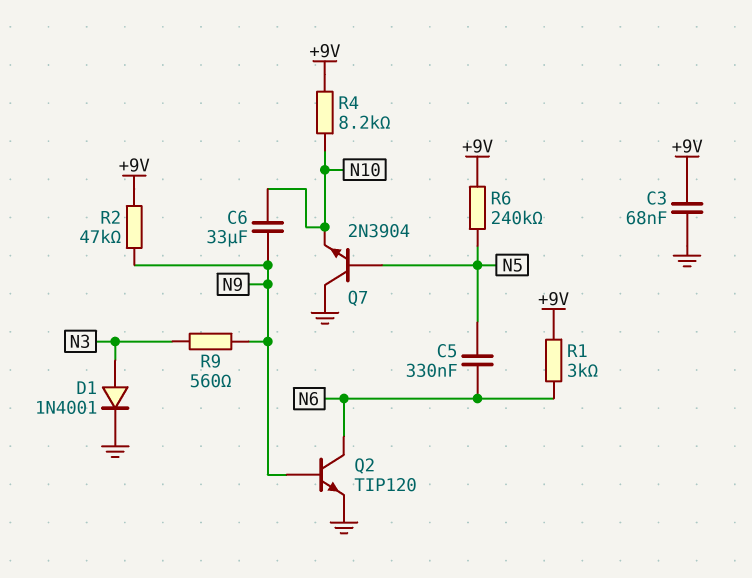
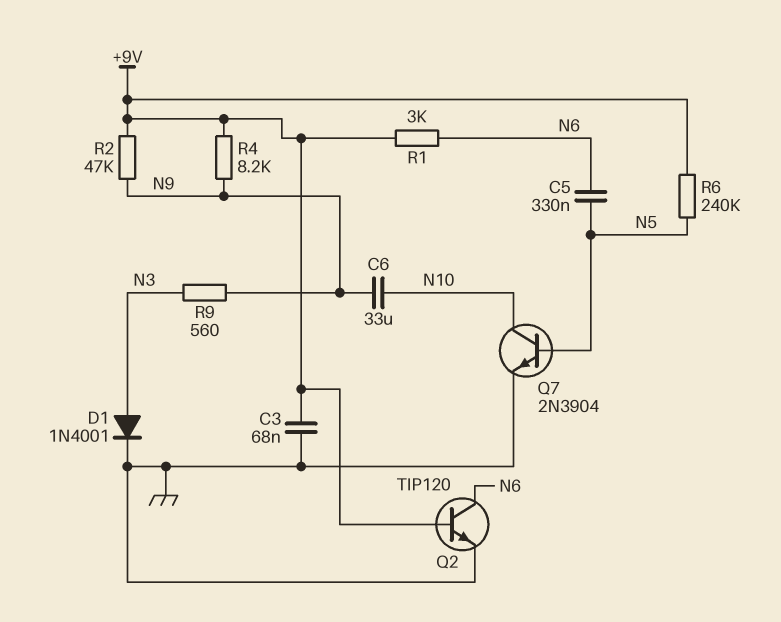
Q2: NPN TIP120 (B N9, C N6, E GND) -> NPN TIP120 (B +9V, C N6, E GND)
Q7: NPN 2N3904 (B N5, C GND, E N10) -> NPN 2N3904 (B N5, C N10, E GND)
R4: 8.2k (+9V, N10) -> 8.2k (+9V, N9)

